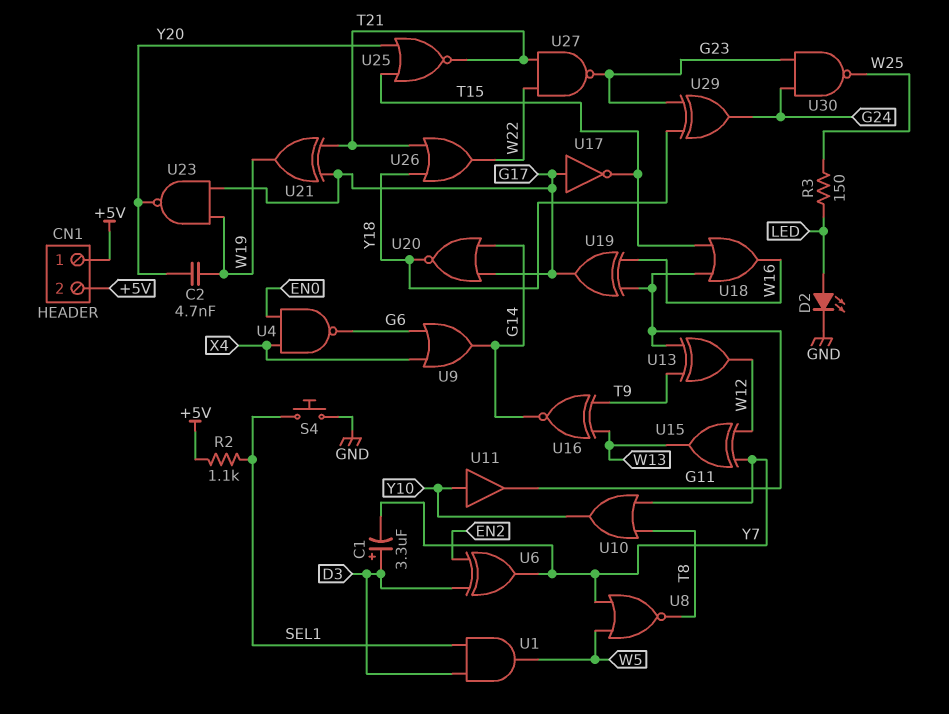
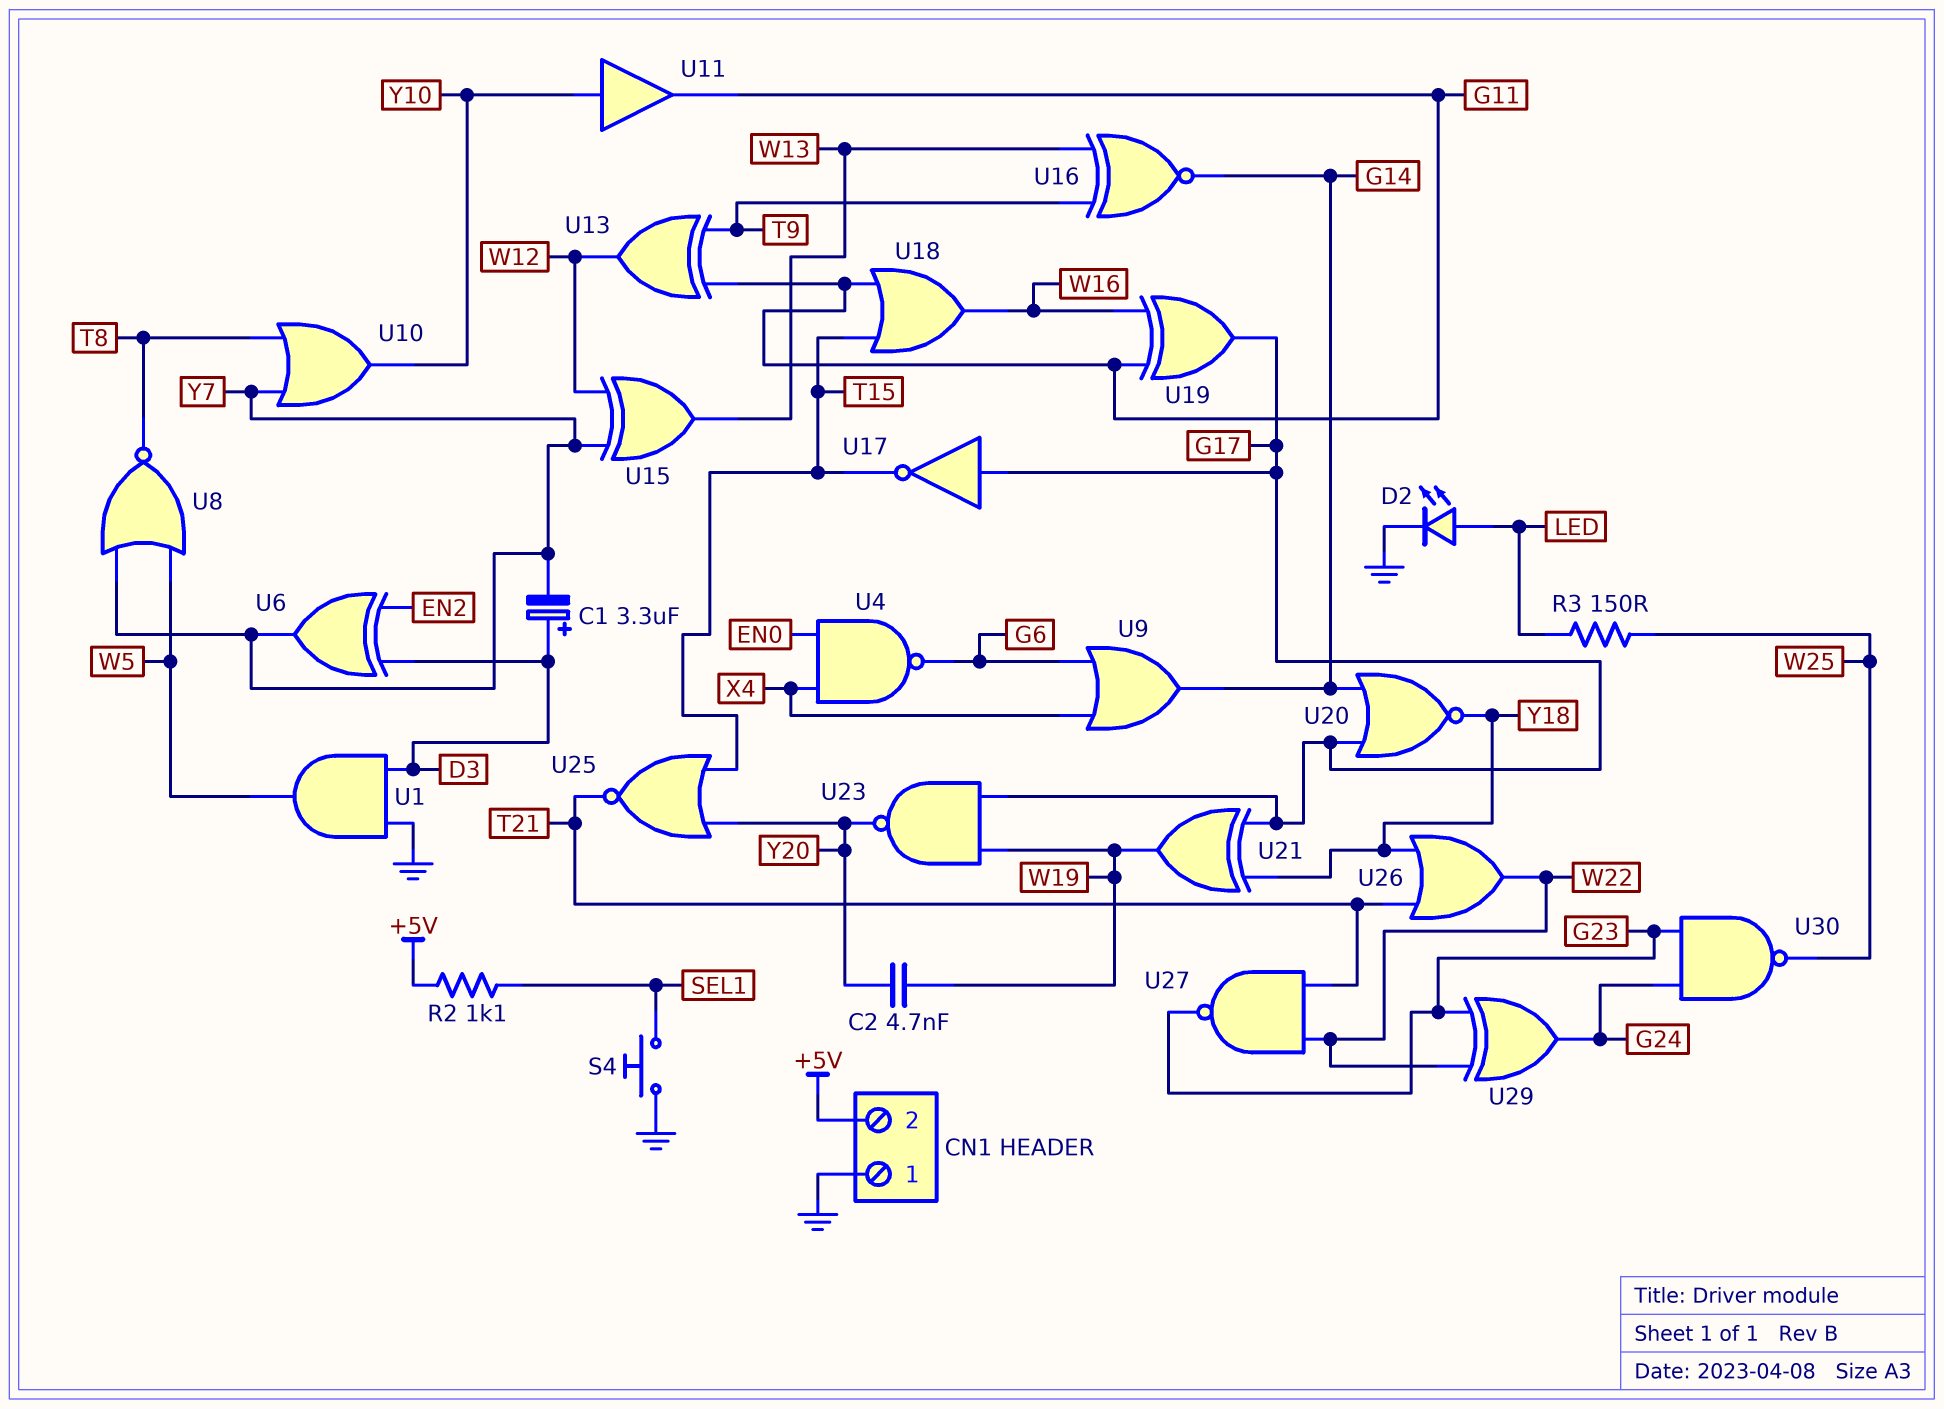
CN1 pin 1: +5V -> GND
U1: AND (in D3, in SEL1, out W5) -> AND (in D3, in GND, out W5)
U21: XOR (in G17, in T21, out W19) -> XOR (in G17, in Y18, out W19)
U29: XOR (in G23, in Y18, out G24) -> XOR (in G23, in W22, out G24)

